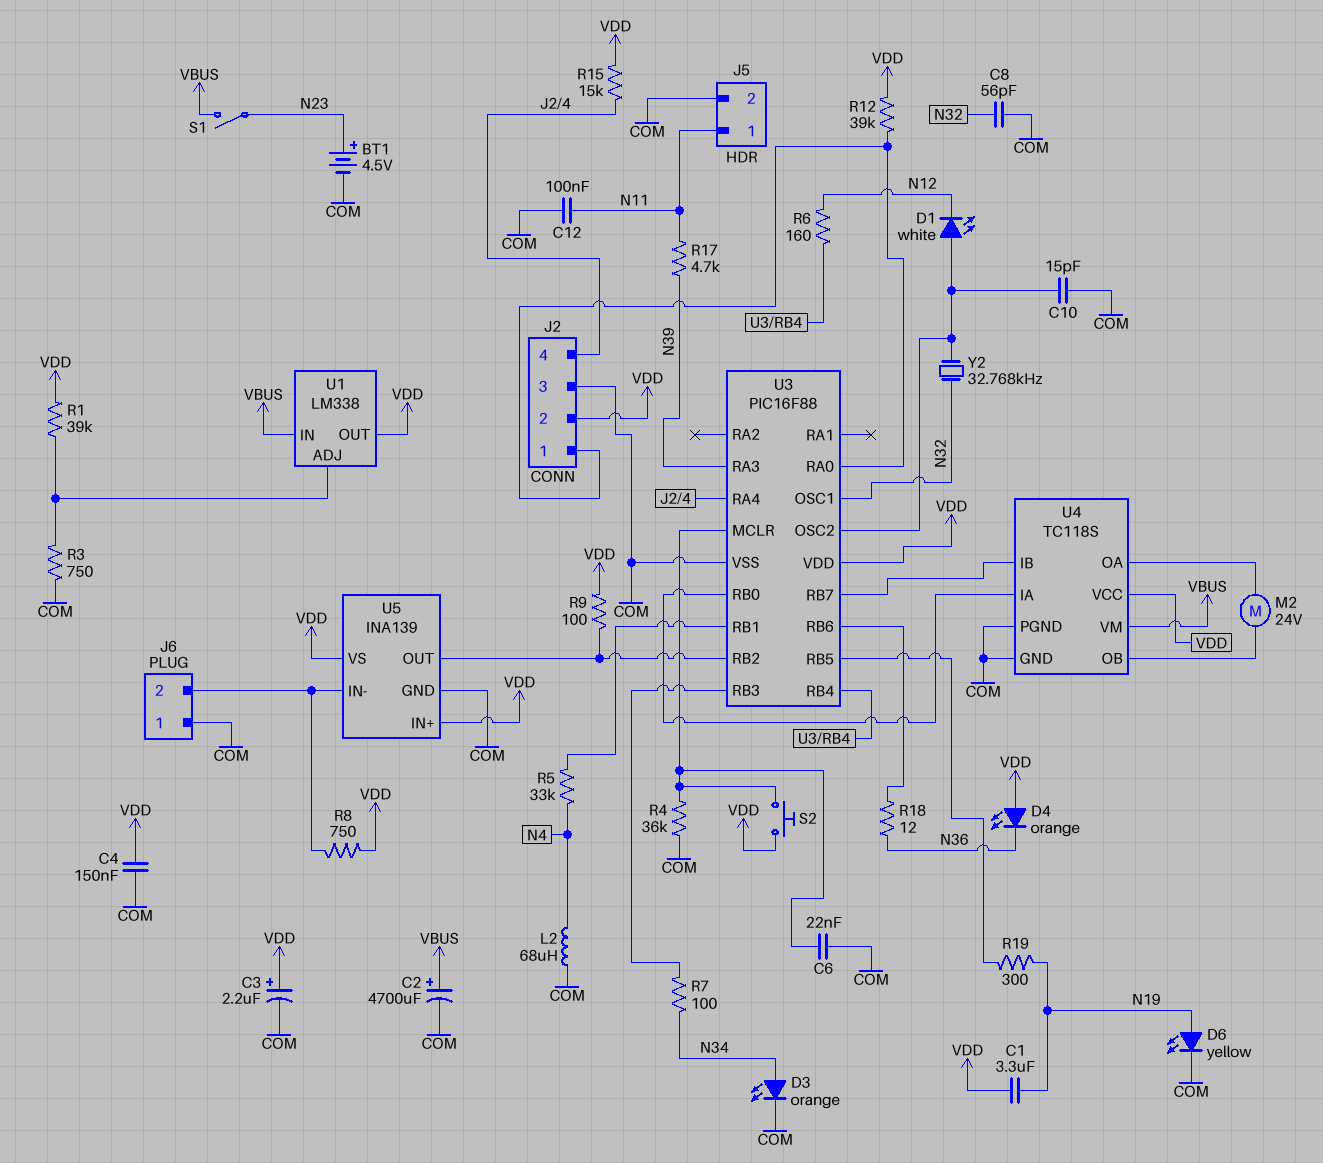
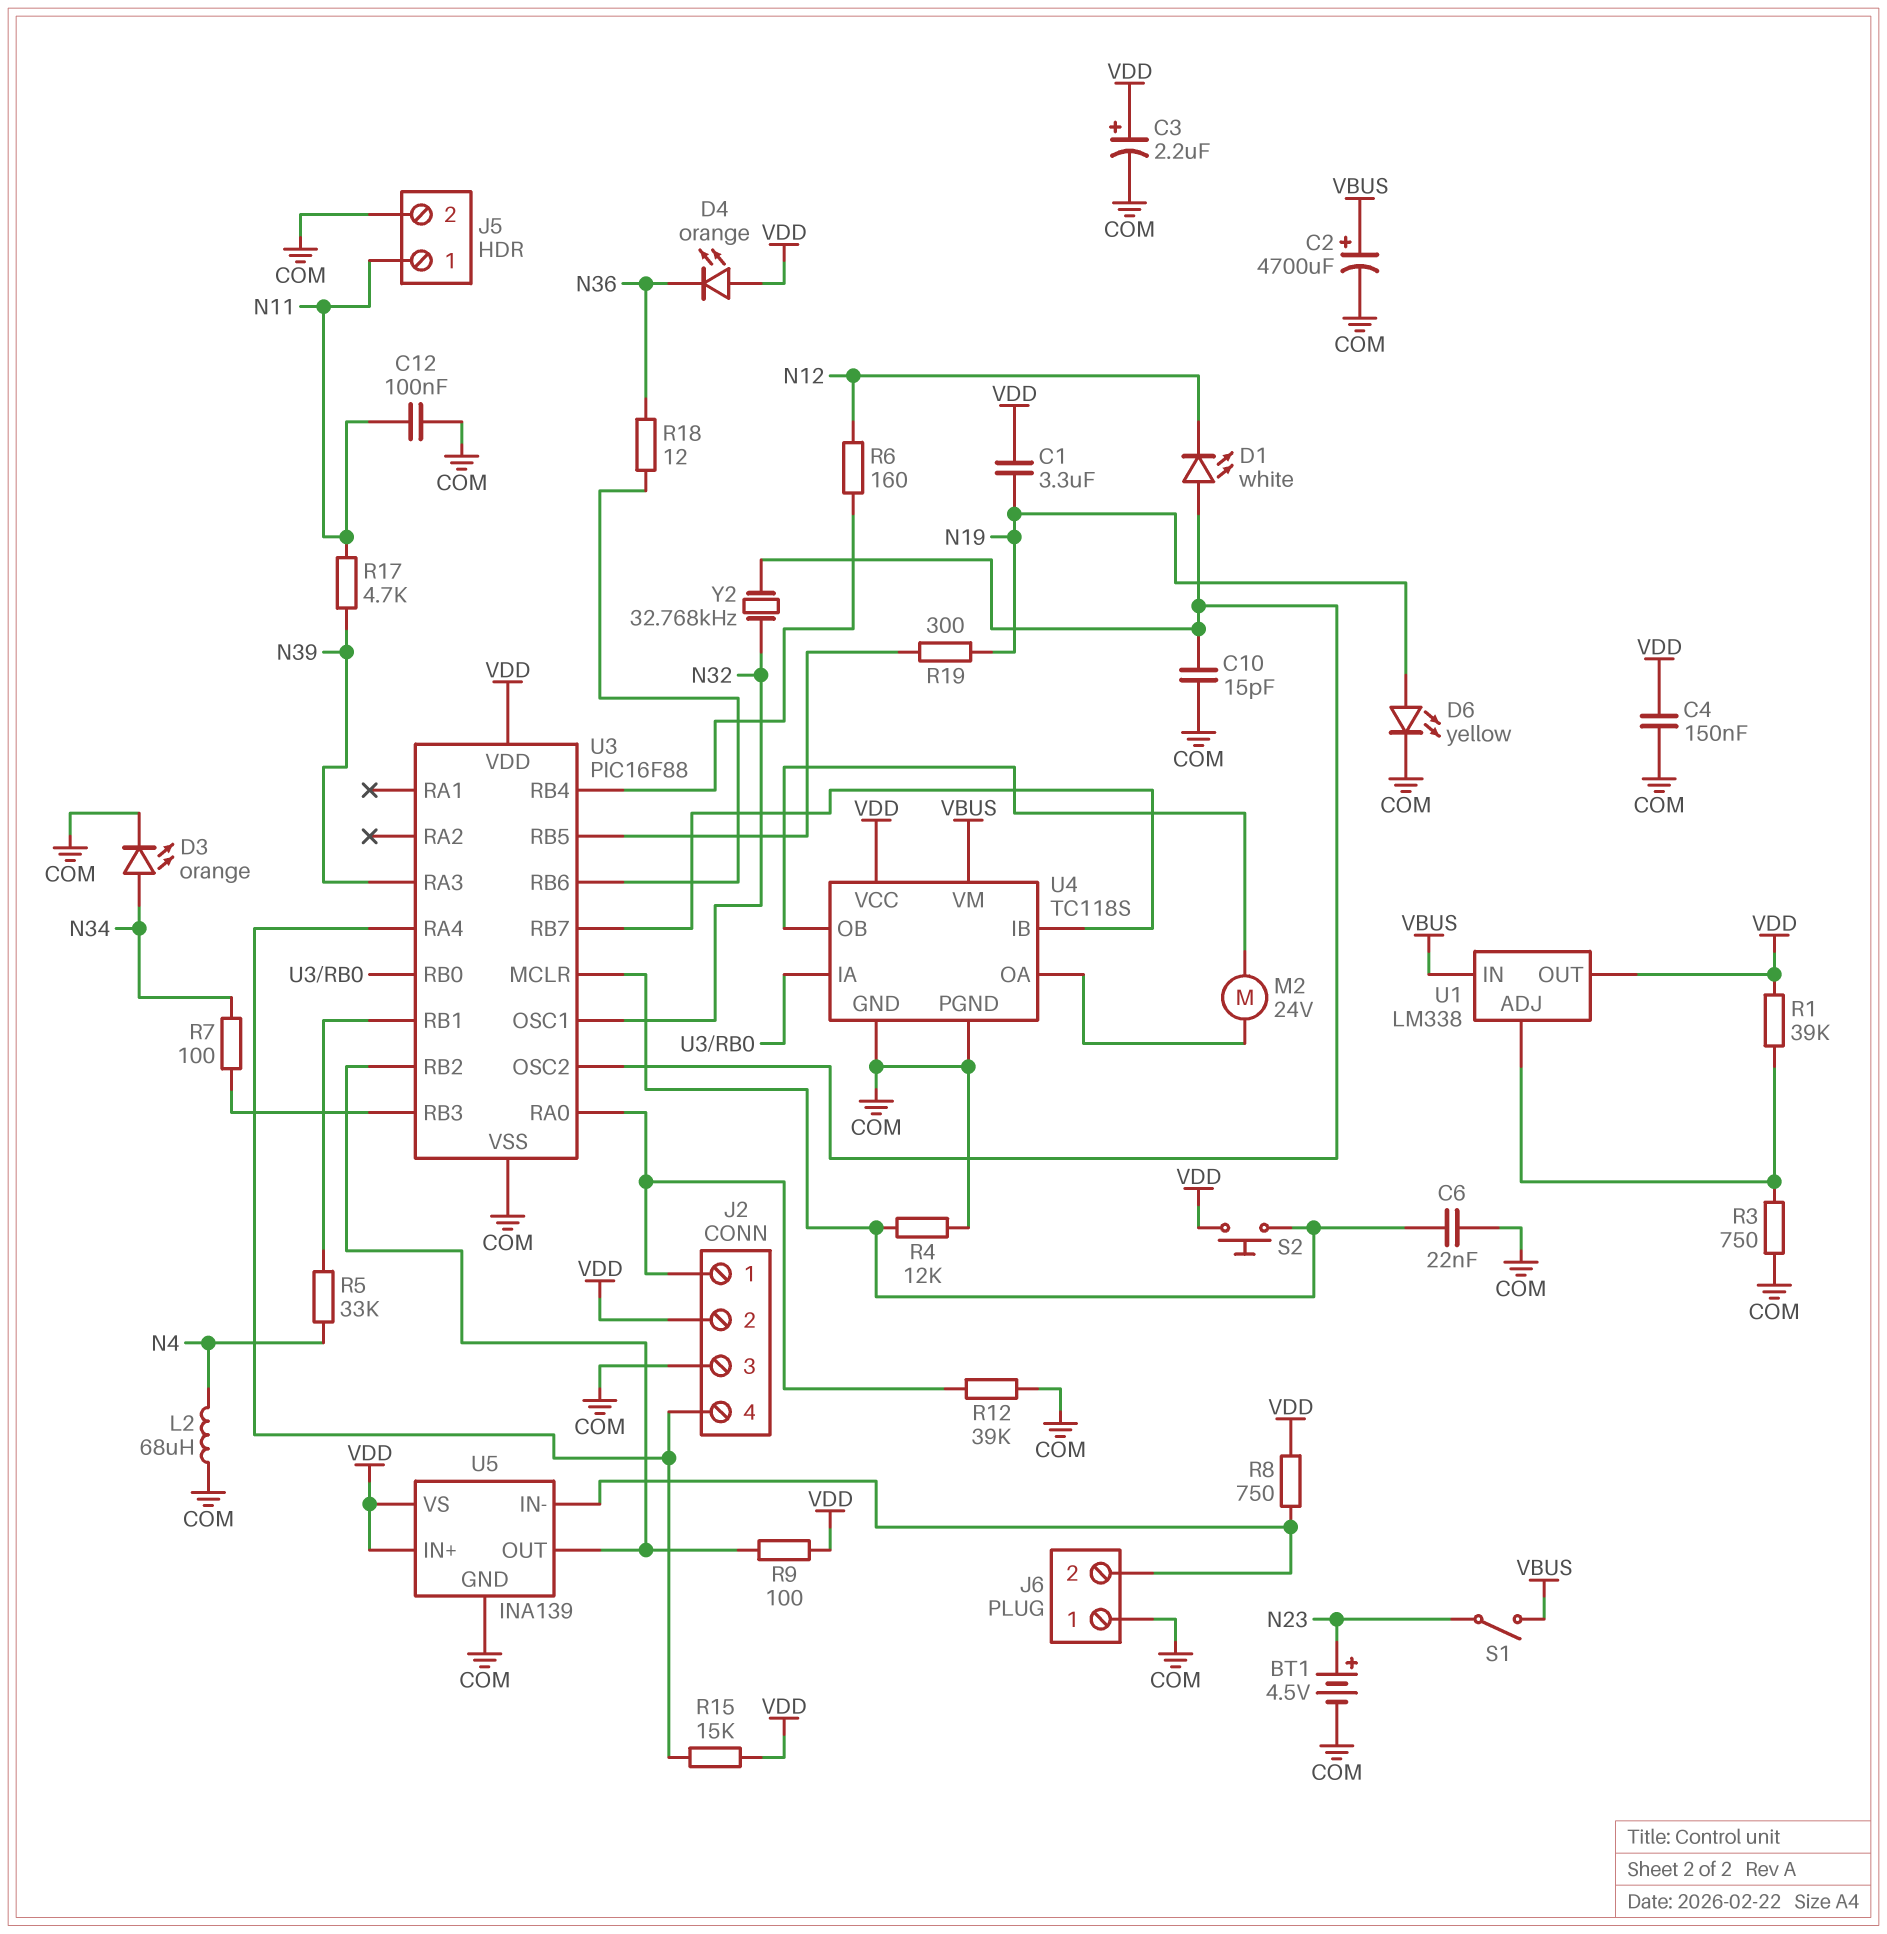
C8: 56pF (COM, N32) -> none
R4: 36k (COM, U3/MCLR) -> 12k (COM, U3/MCLR)
R12: 39k (J2/1, VDD) -> 39k (COM, J2/1)

